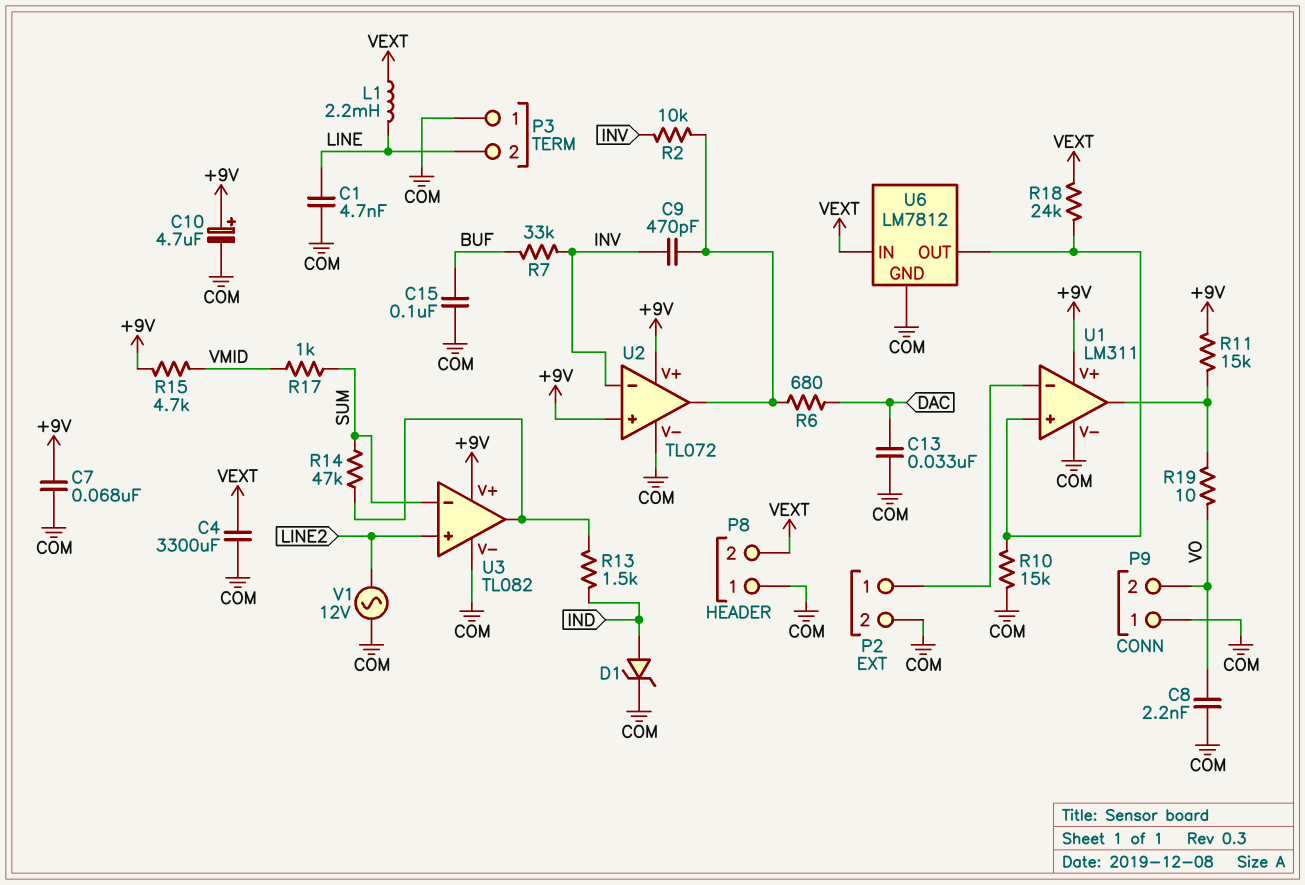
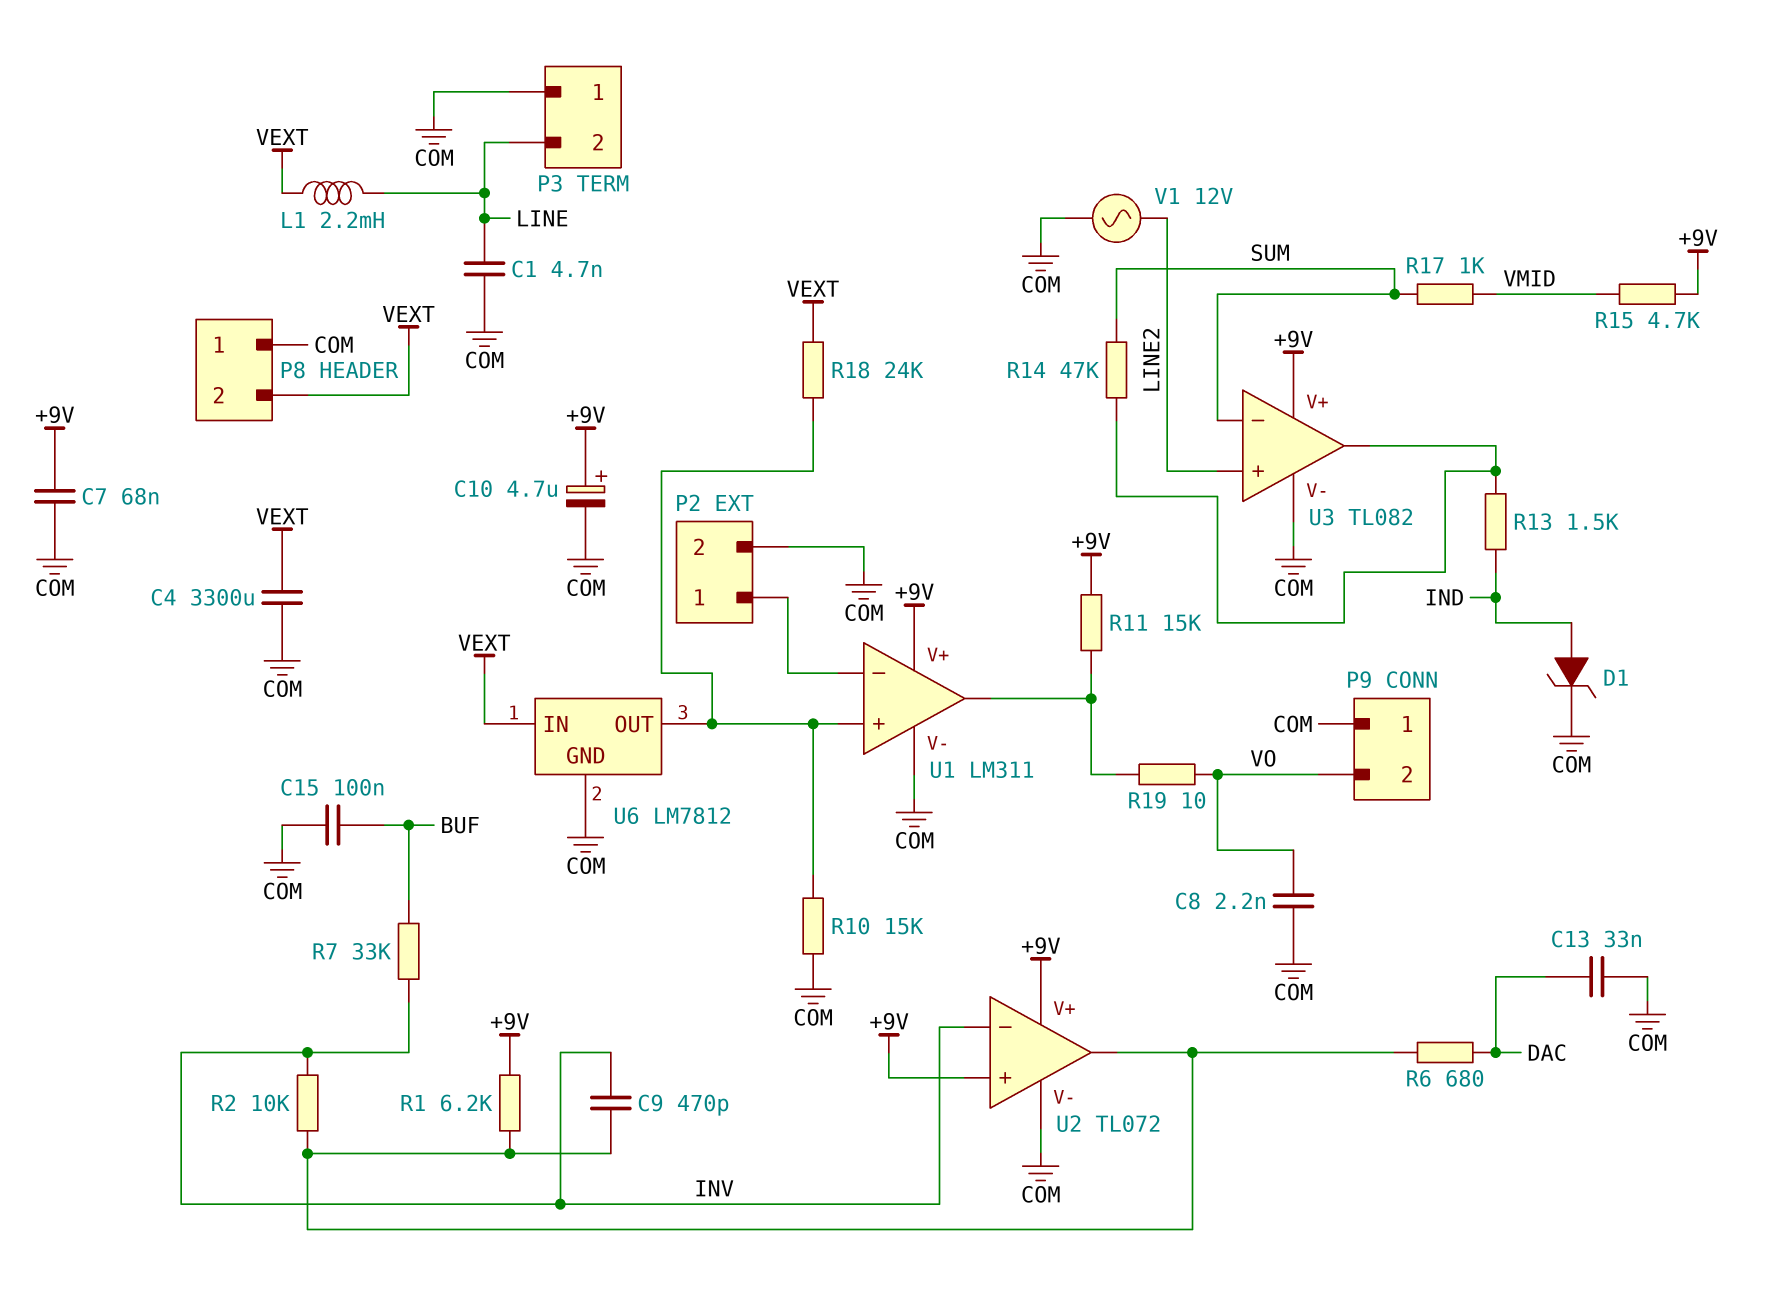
R1: none -> 6.2k (+9V, U2/out)

